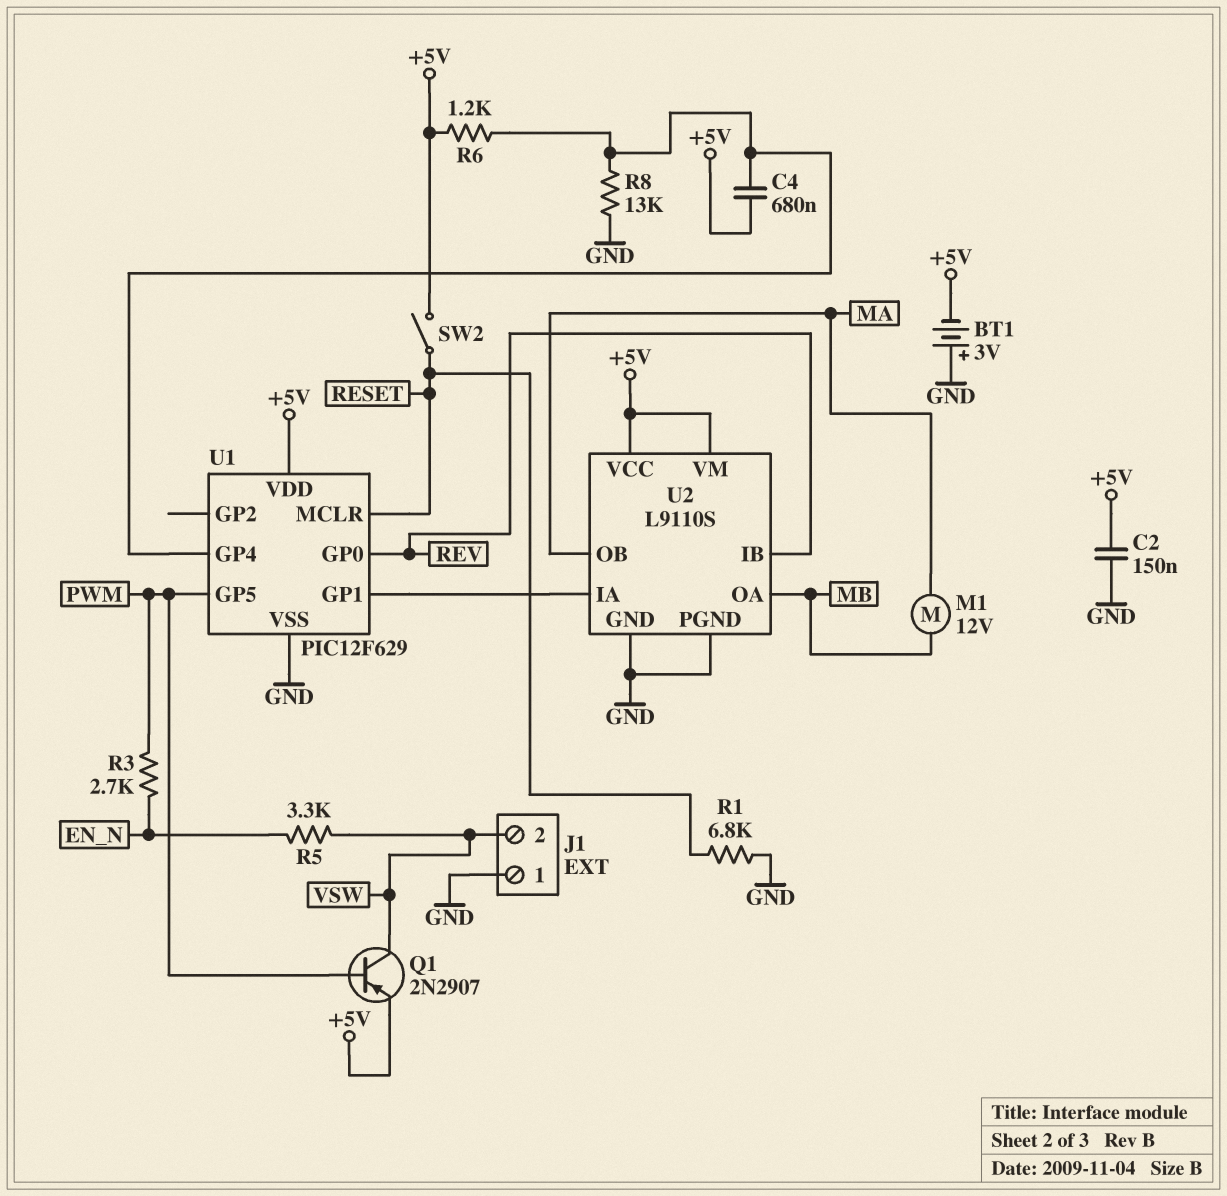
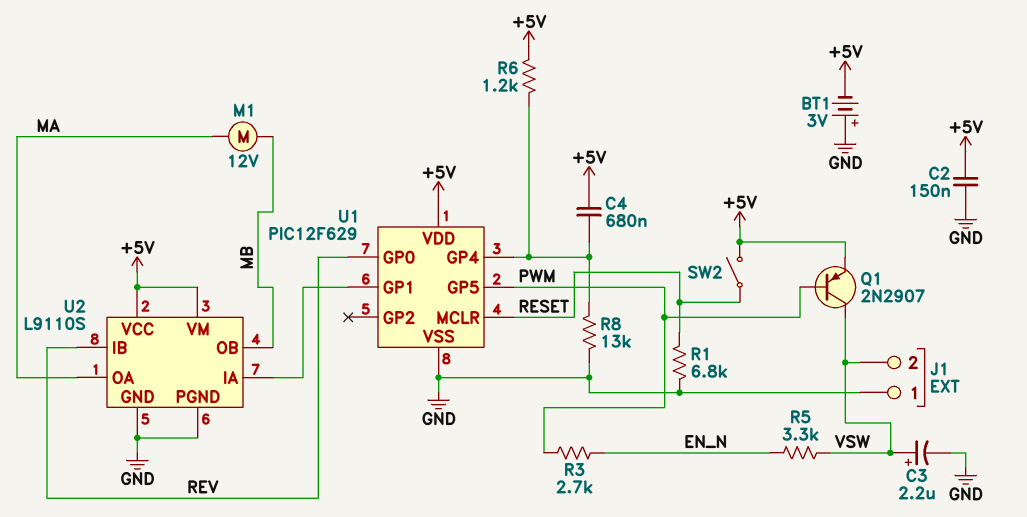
C3: none -> 2.2uF (plus VSW, minus GND)
U2 pin OA: MB -> MA
U2 pin OB: MA -> MB

